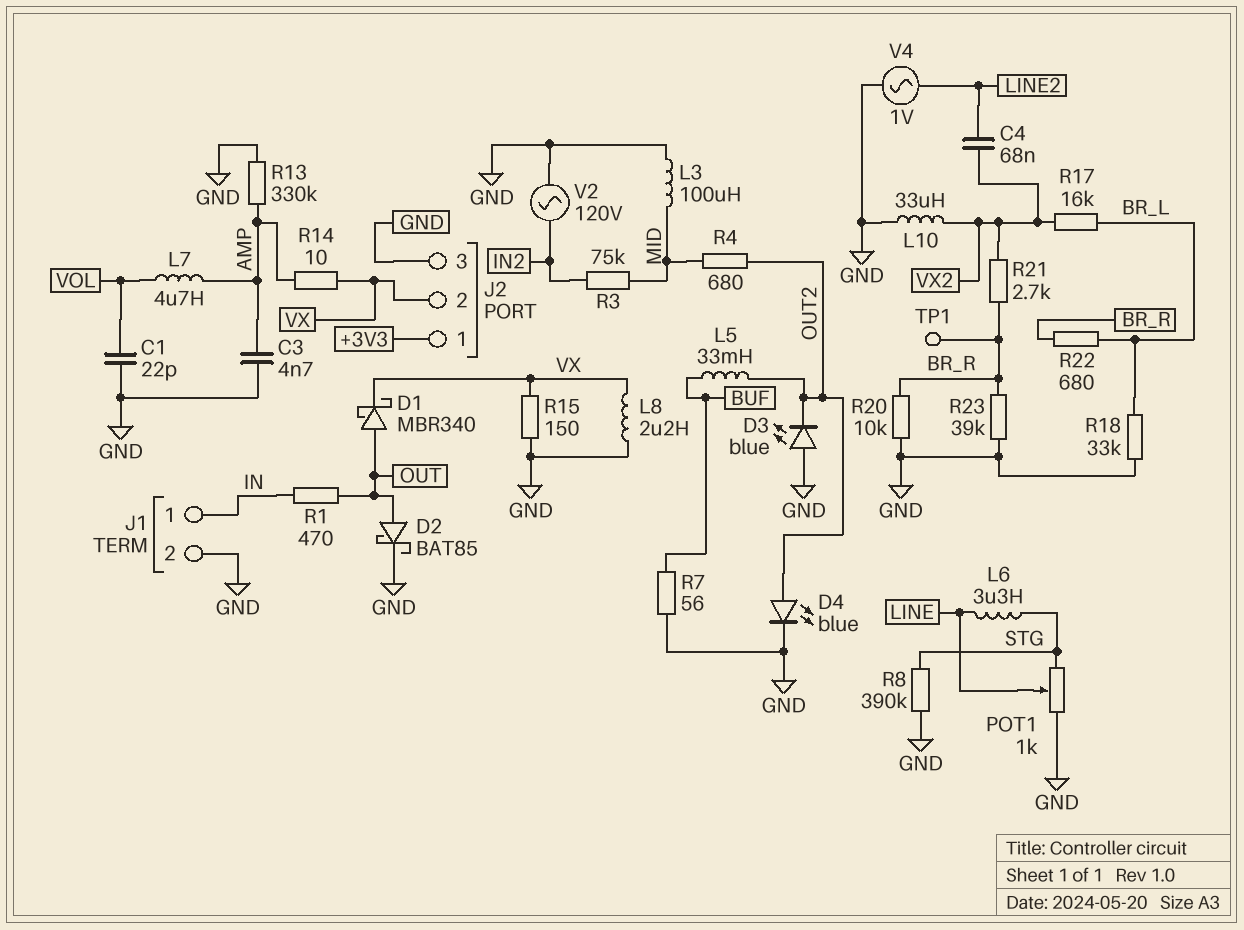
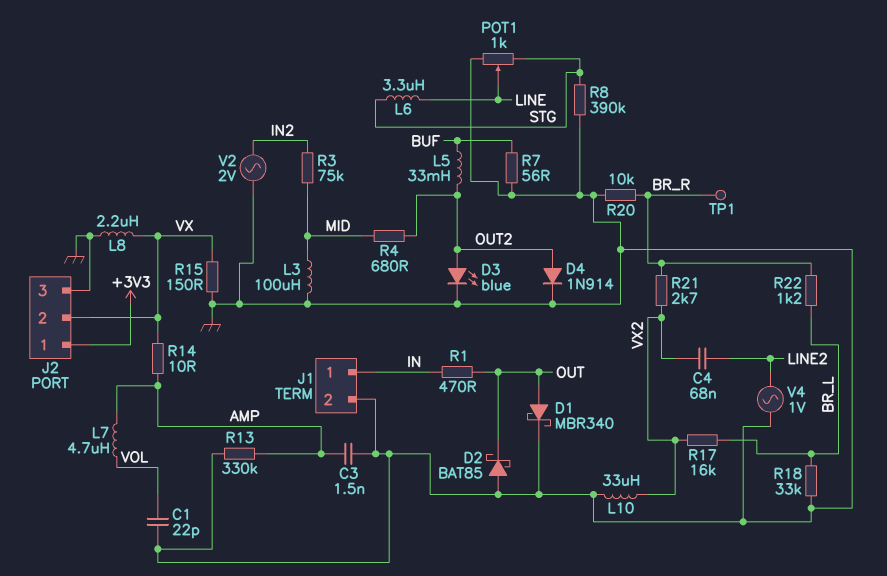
C3: 4.7nF (AMP, GND) -> 1.5nF (AMP, GND)
D1: schottky MBR340 (A OUT, K VX) -> schottky MBR340 (A OUT, K GND)
D2: schottky BAT85 (A OUT, K GND) -> schottky BAT85 (A GND, K OUT)
D3: LED blue (A GND, K OUT2) -> LED blue (A OUT2, K GND)
D4: LED blue (A OUT2, K GND) -> diode 1N914 (A OUT2, K GND)
R22: 680 (BR_L, BR_R) -> 1.2k (BR_L, BR_R)
R23: 39k (BR_R, GND) -> none
V2: AC 120V (GND, IN2) -> AC 2V (GND, IN2)

